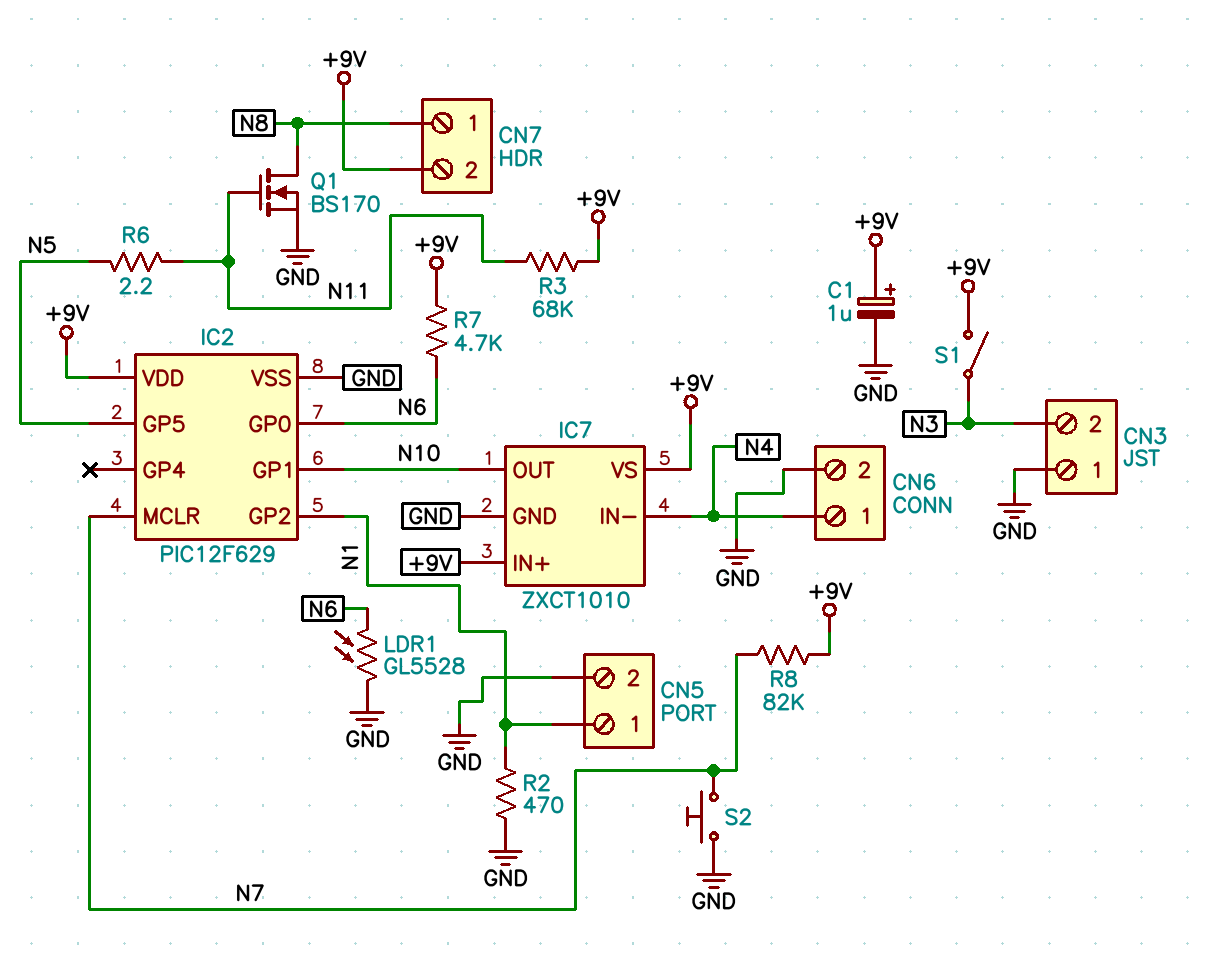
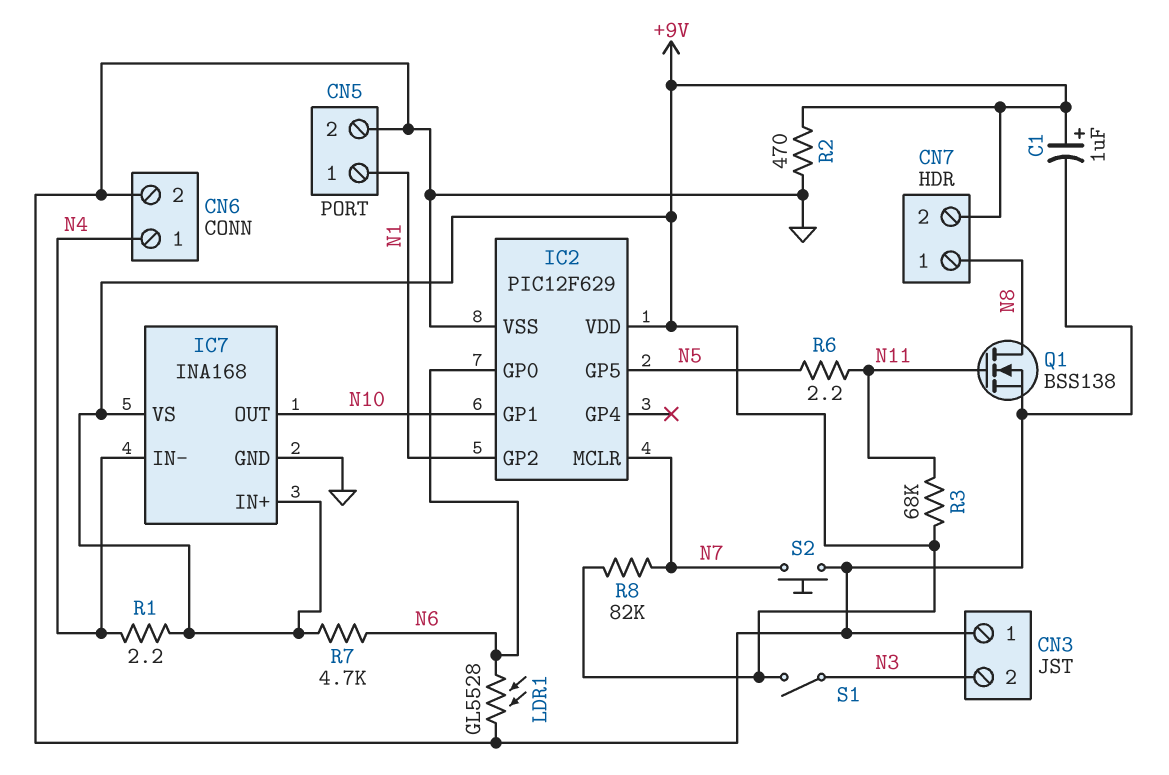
IC7: ZXCT1010 -> INA168
Q1: NMOS BS170 (G N11, D N8, S GND) -> NMOS BSS138 (G N11, D N8, S GND)
R1: none -> 2.2 (+9V, N4)
R2: 470 (GND, N1) -> 470 (+9V, GND)

